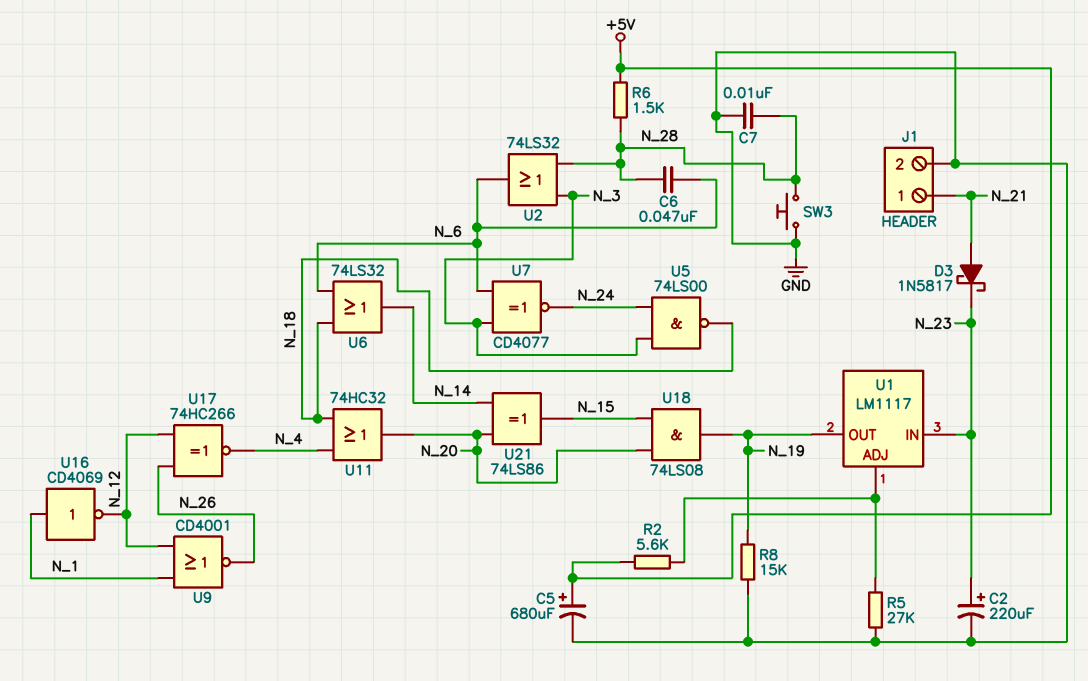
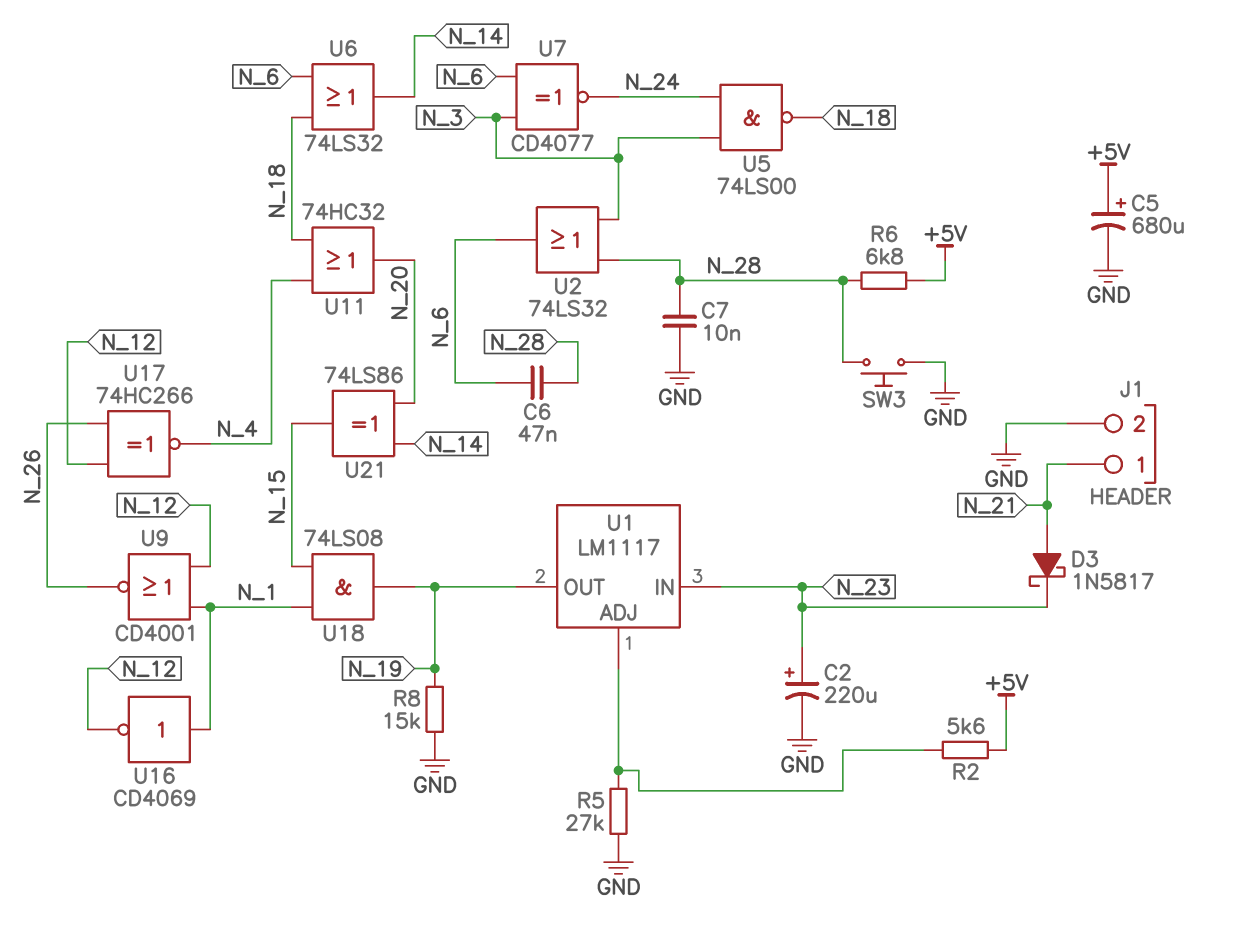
R6: 1.5k (+5V, N_28) -> 6.8k (+5V, N_28)
U18: AND 74LS08 (in N_15, in N_20, out N_19) -> AND 74LS08 (in N_1, in N_15, out N_19)

